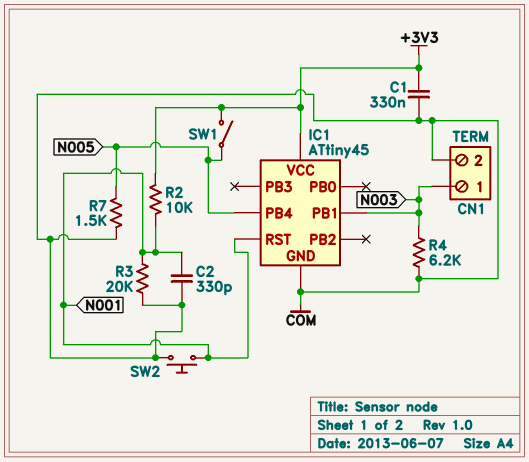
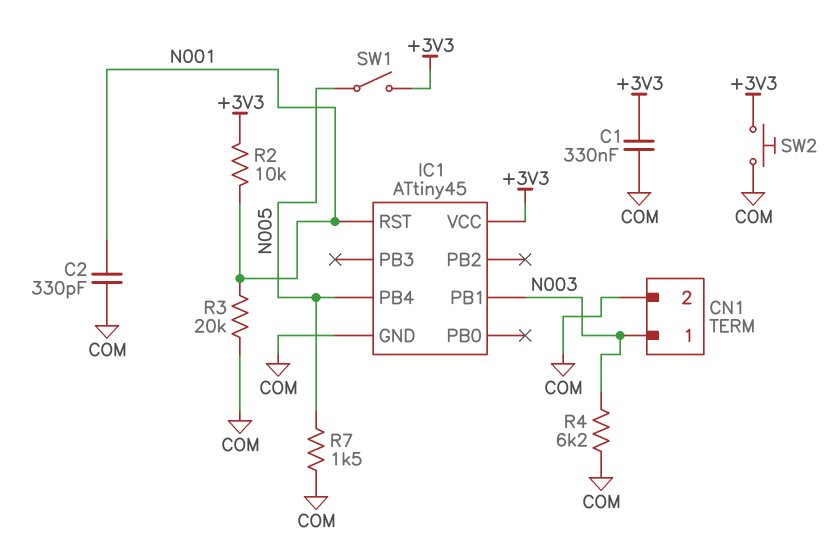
SW2: button (COM, N001) -> button (+3V3, COM)

